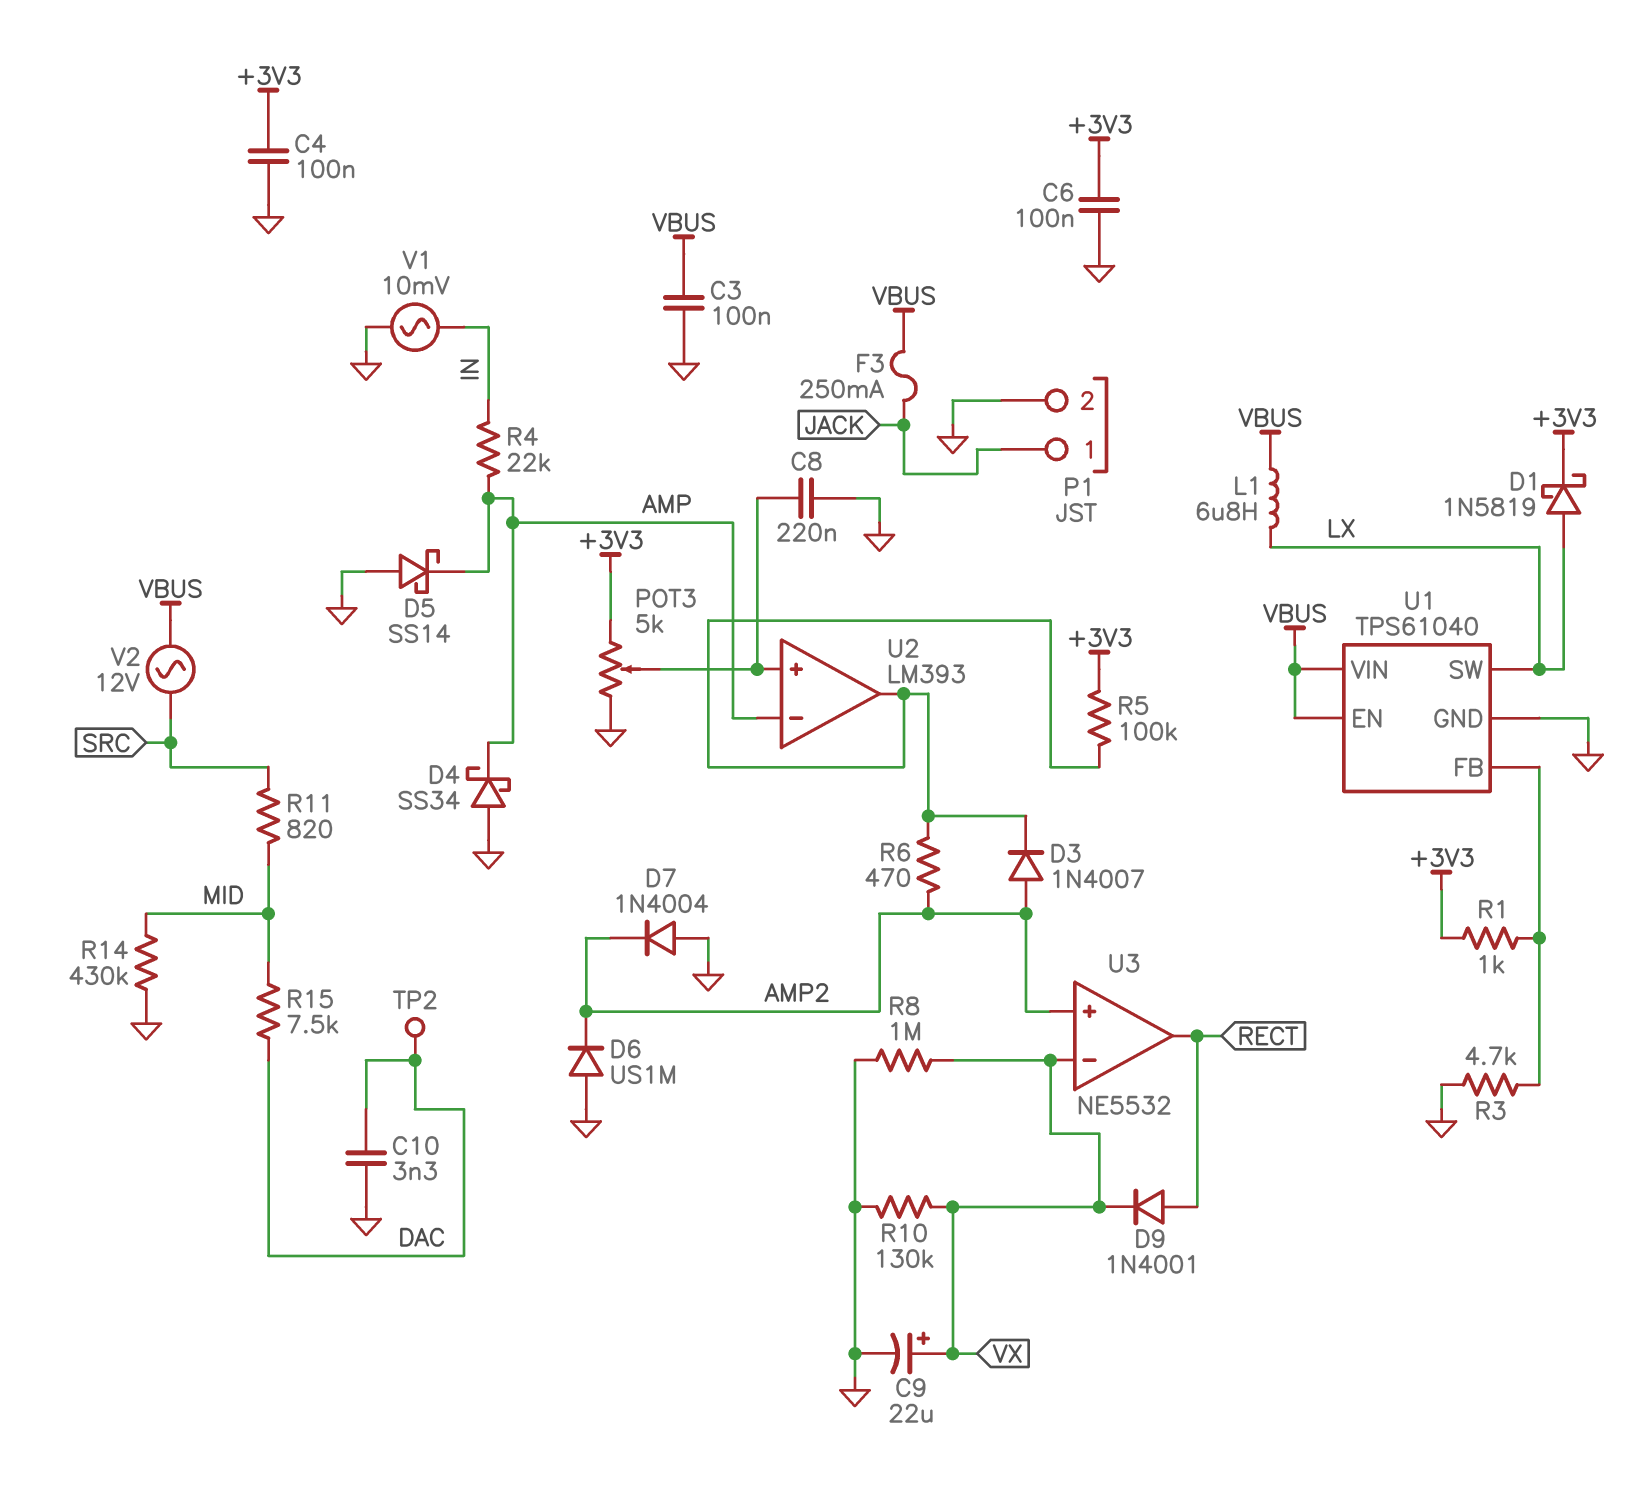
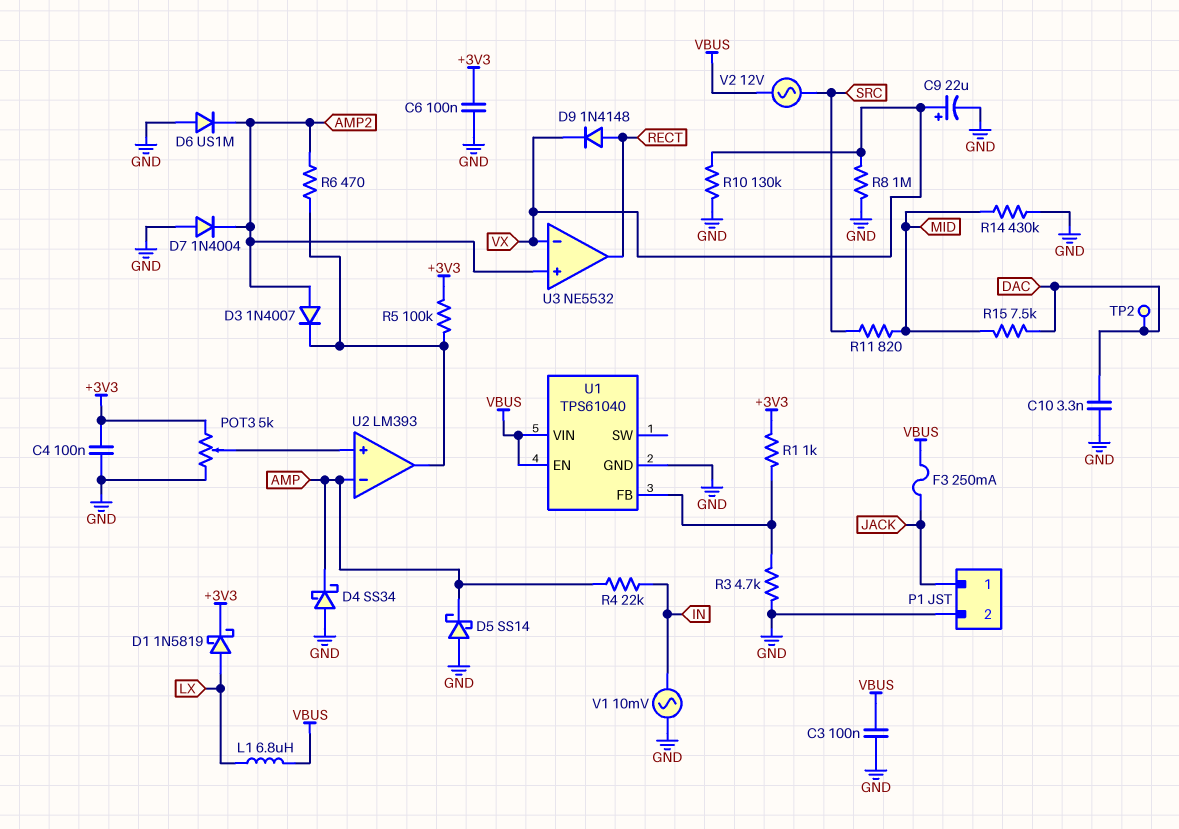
C8: 220nF (GND, U2/in+) -> none
D9: diode 1N4001 (A RECT, K VX) -> diode 1N4148 (A RECT, K VX)
U1 pin SW: LX -> none

